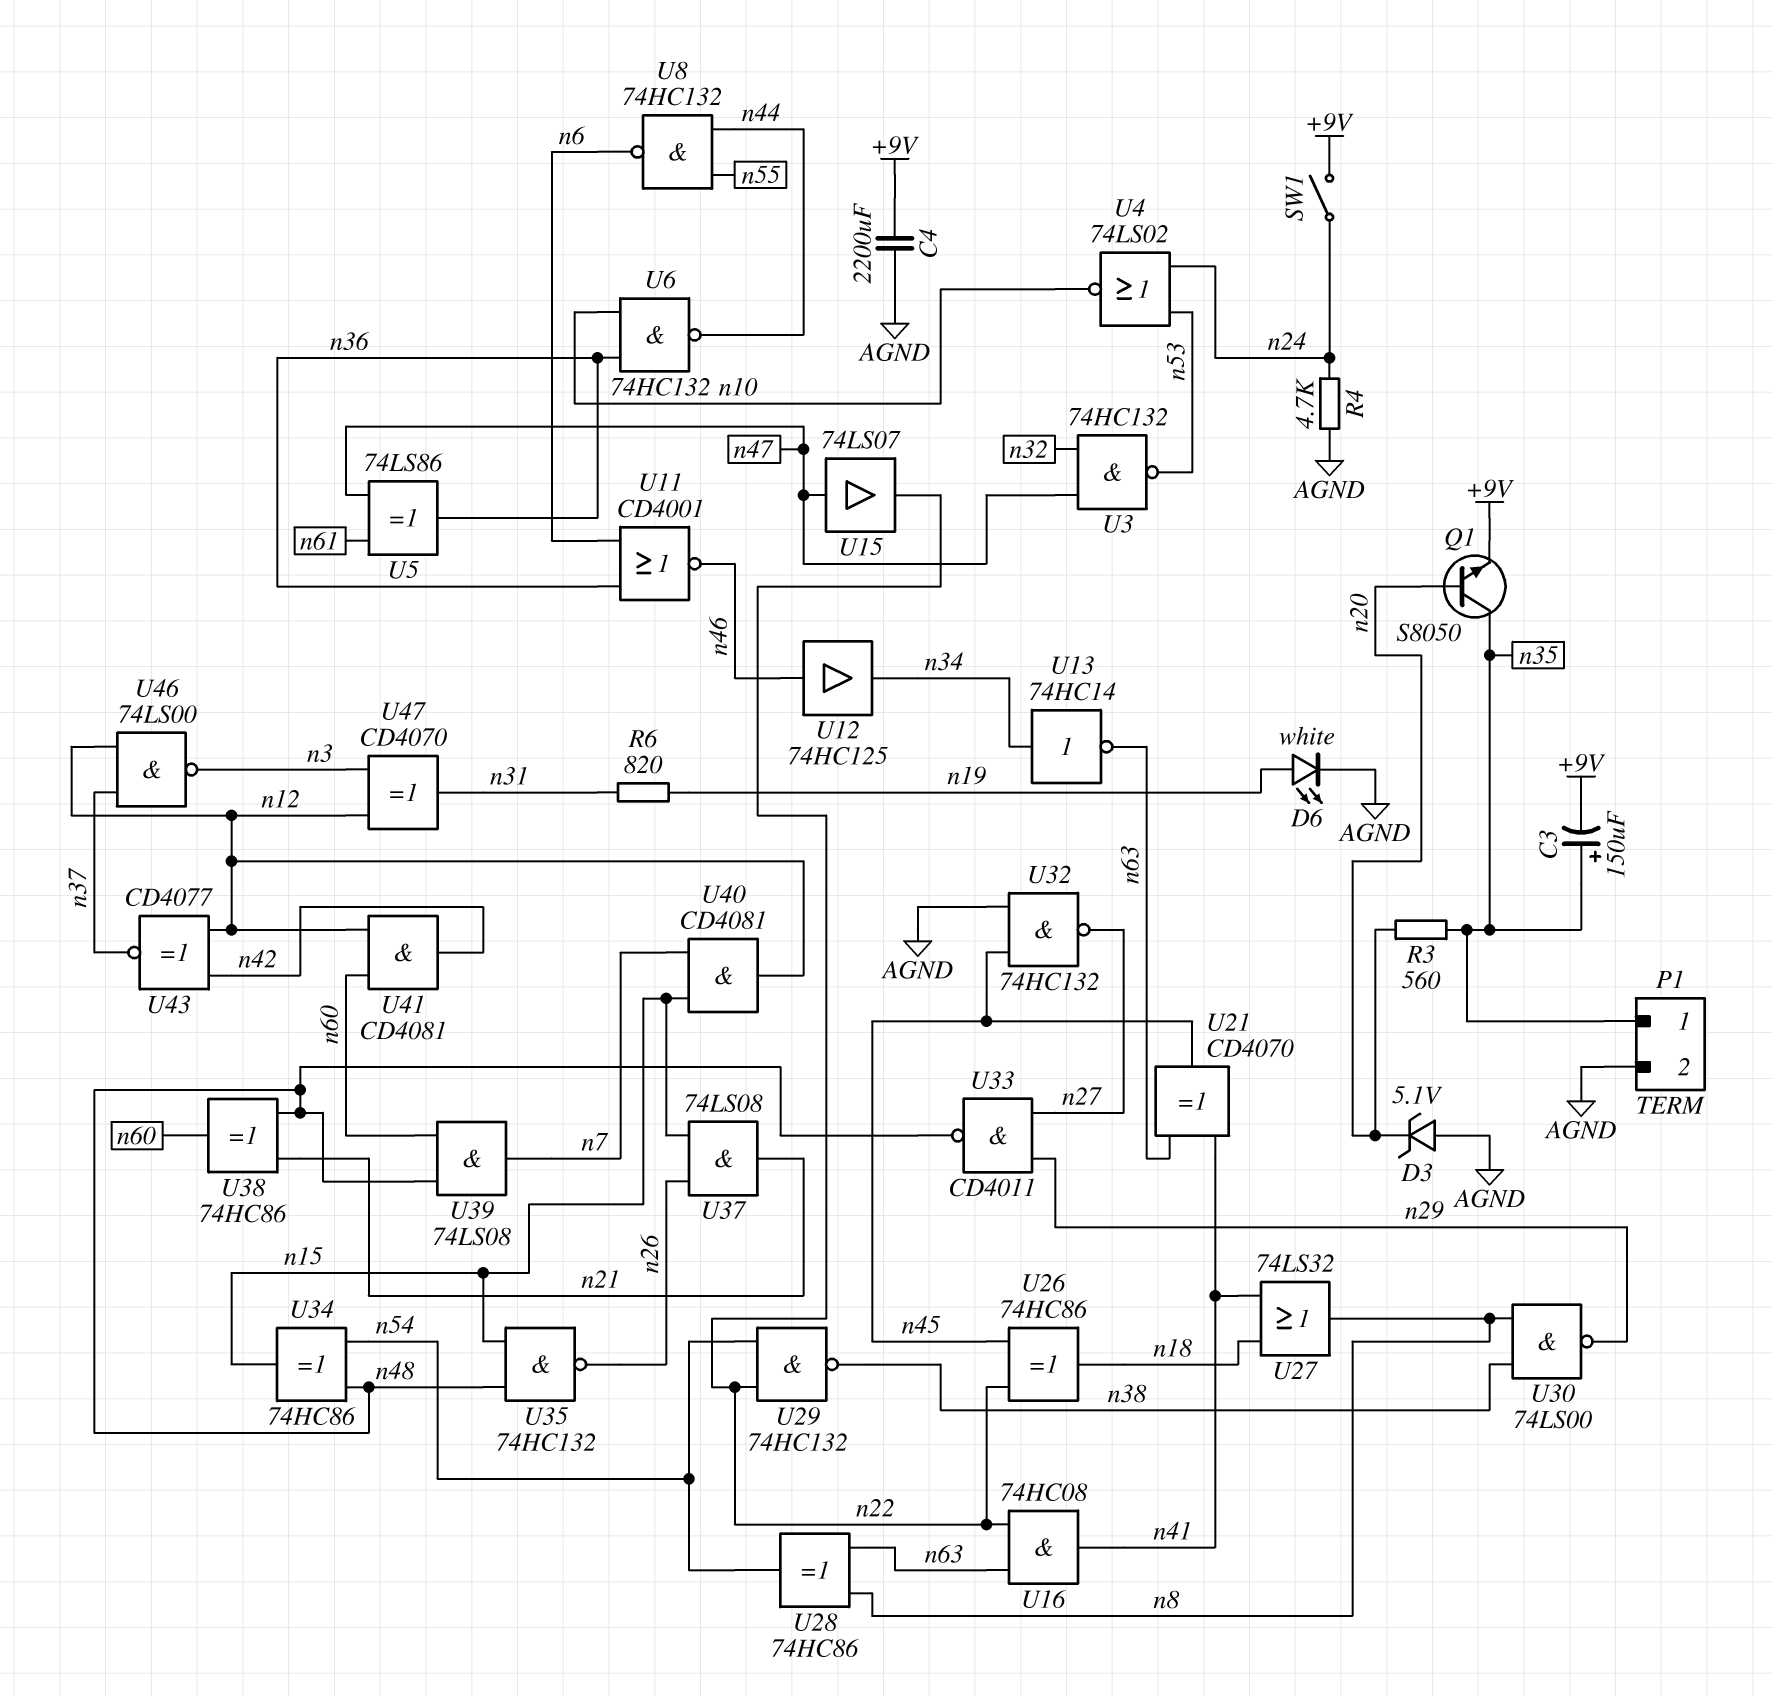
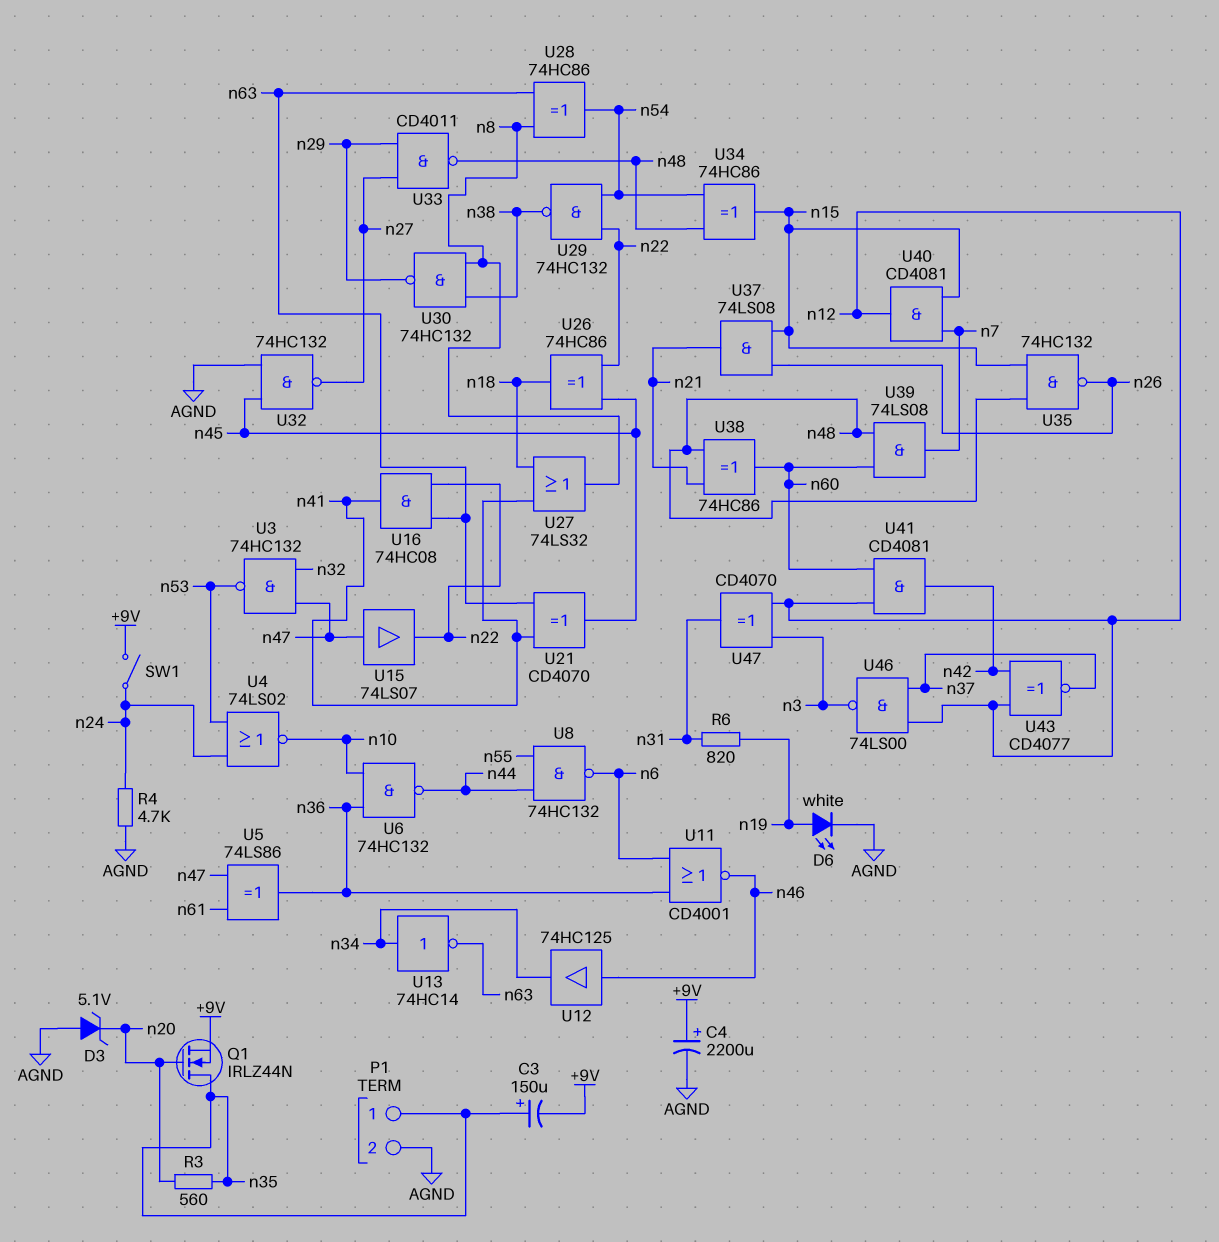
C4: 2200uF (+9V, AGND) -> 2200uF (plus +9V, minus AGND)
Q1: NPN S8050 (B n20, C n35, E +9V) -> NMOS IRLZ44N (G n20, D n35, S +9V)
U30: NAND 74LS00 (in n8, in n38, out n29) -> NAND 74HC132 (in n8, in n38, out n29)

